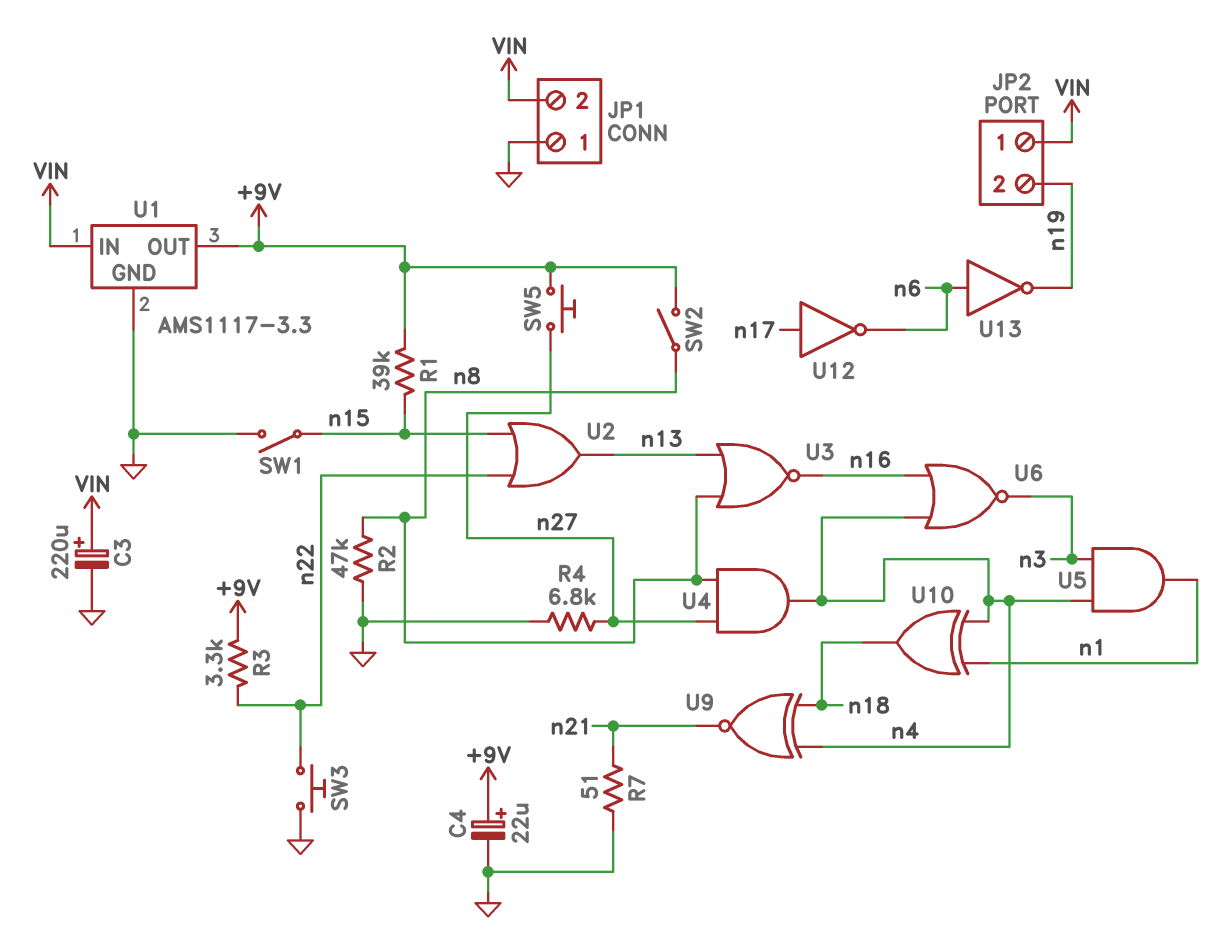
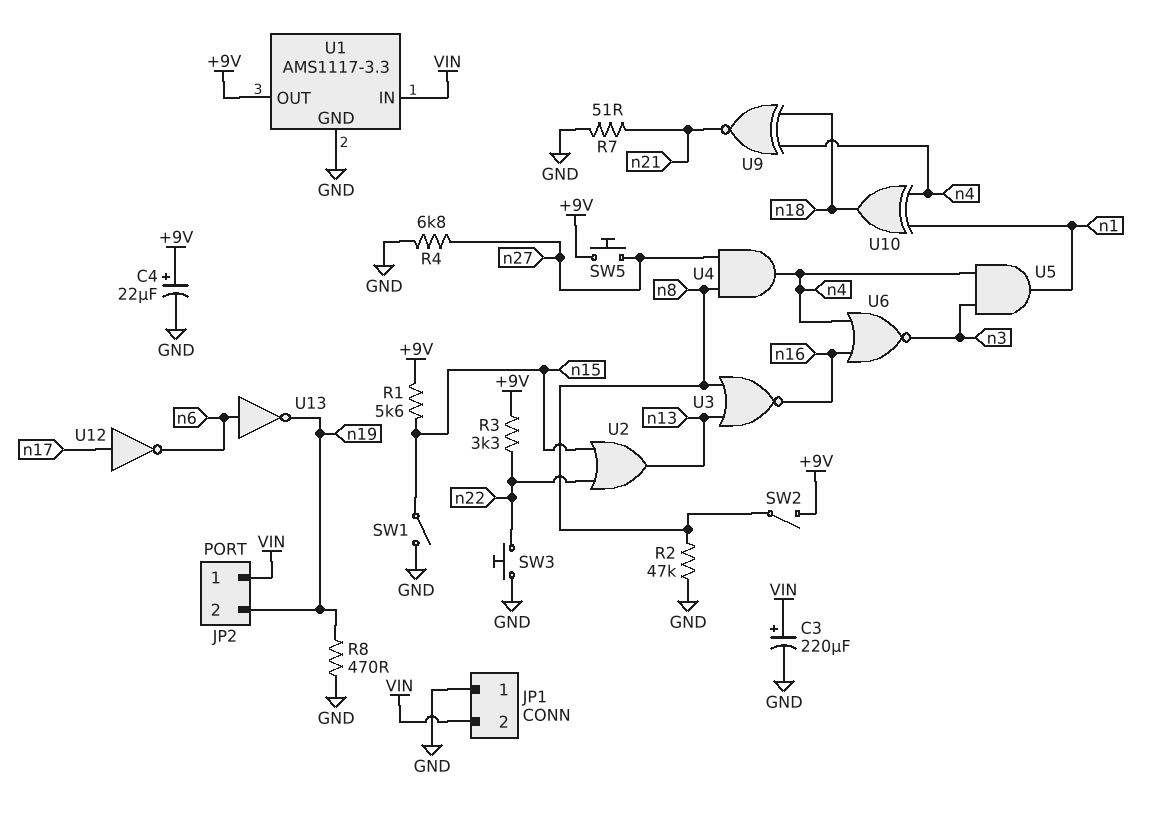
R1: 39k (+9V, n15) -> 5.6k (+9V, n15)
R8: none -> 470 (GND, n19)

